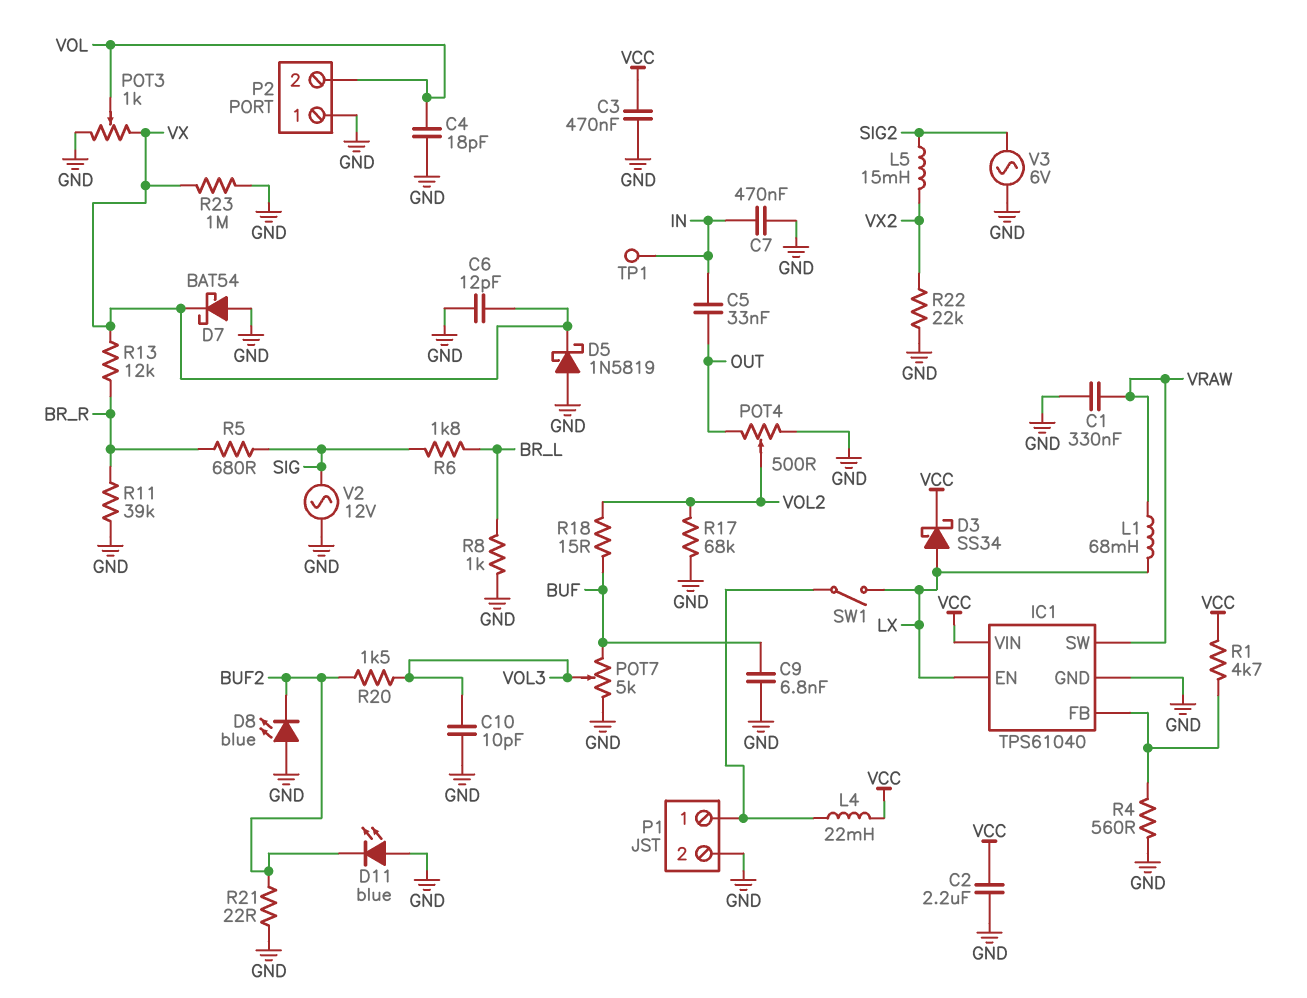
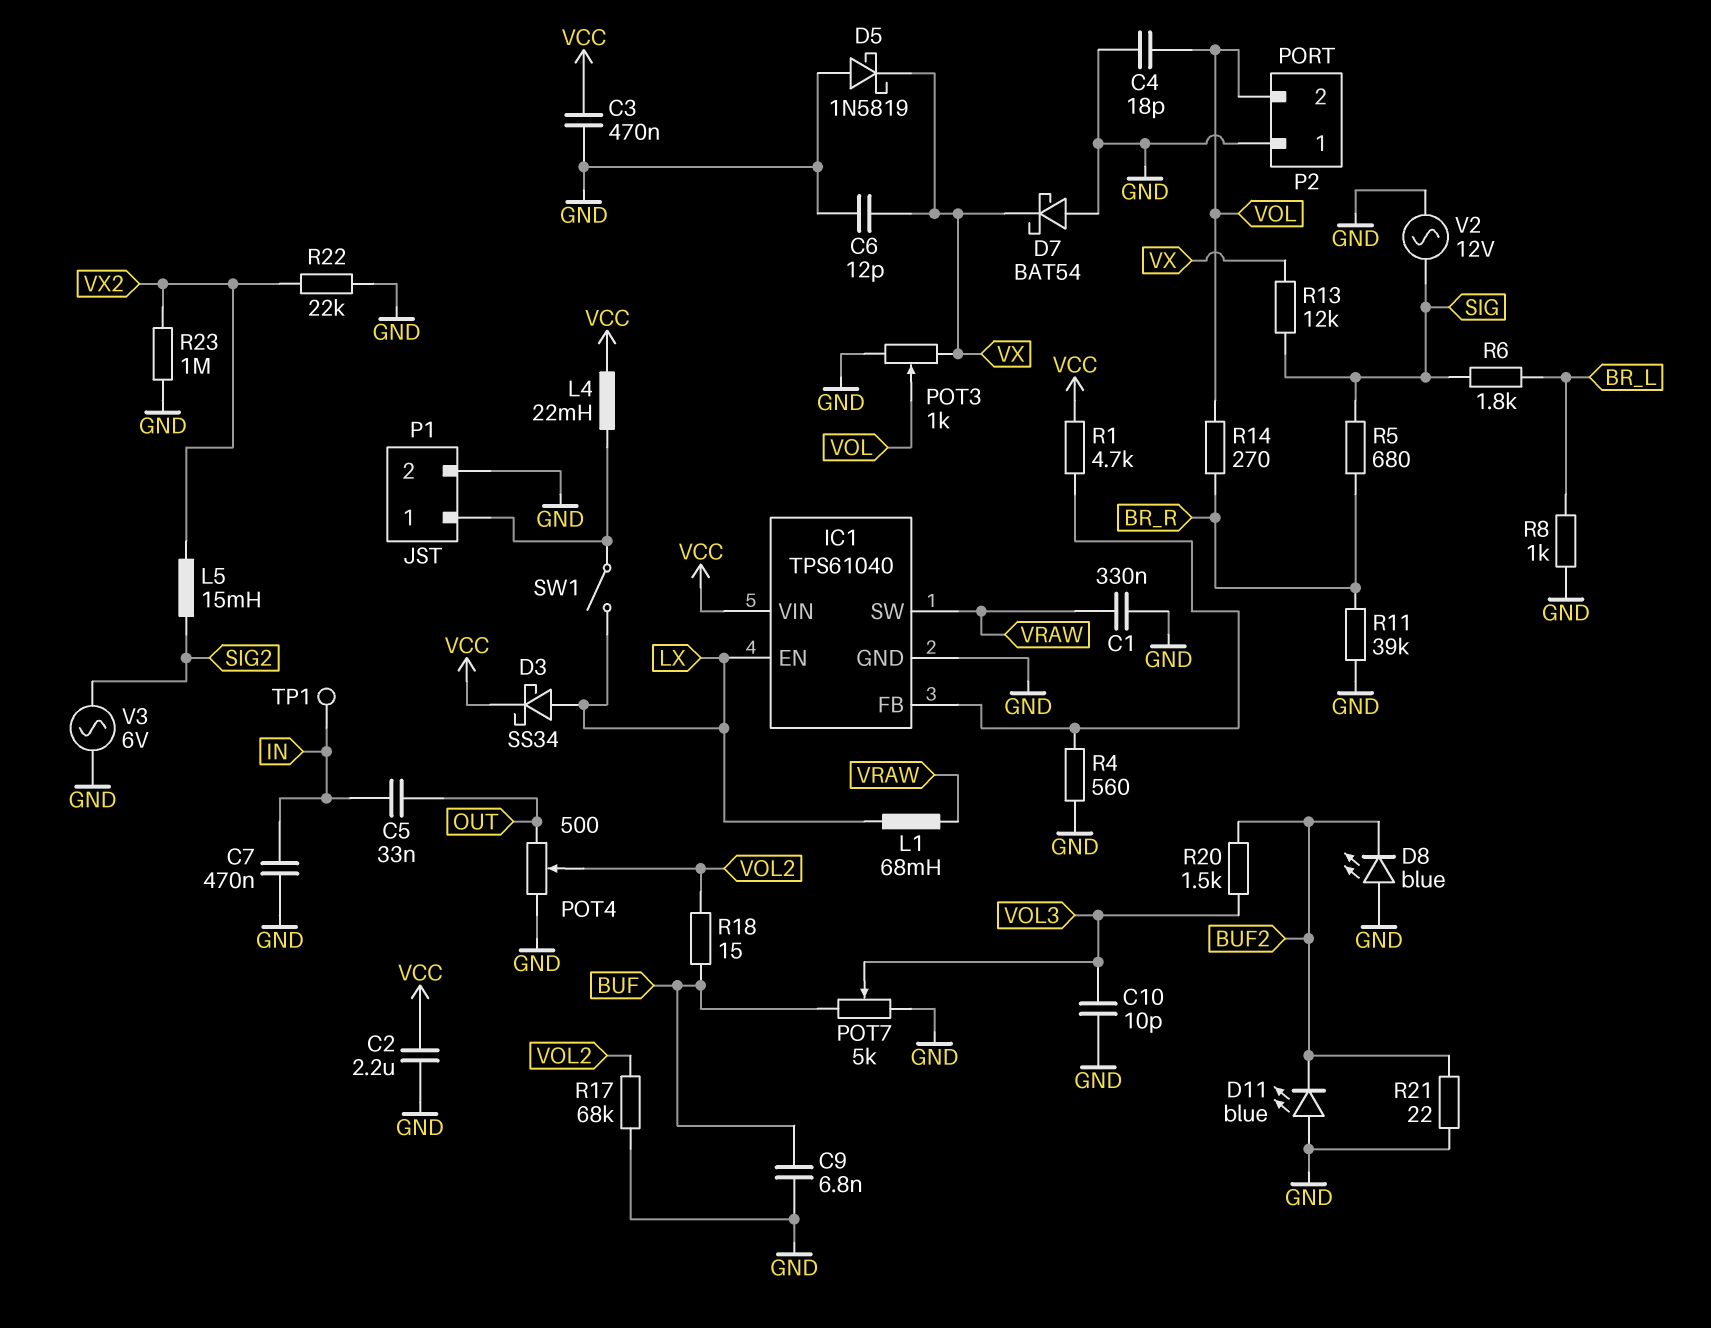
R13: 12k (BR_R, VX) -> 12k (SIG, VX)
R14: none -> 270 (BR_R, VOL)
R23: 1M (GND, VX) -> 1M (GND, VX2)

